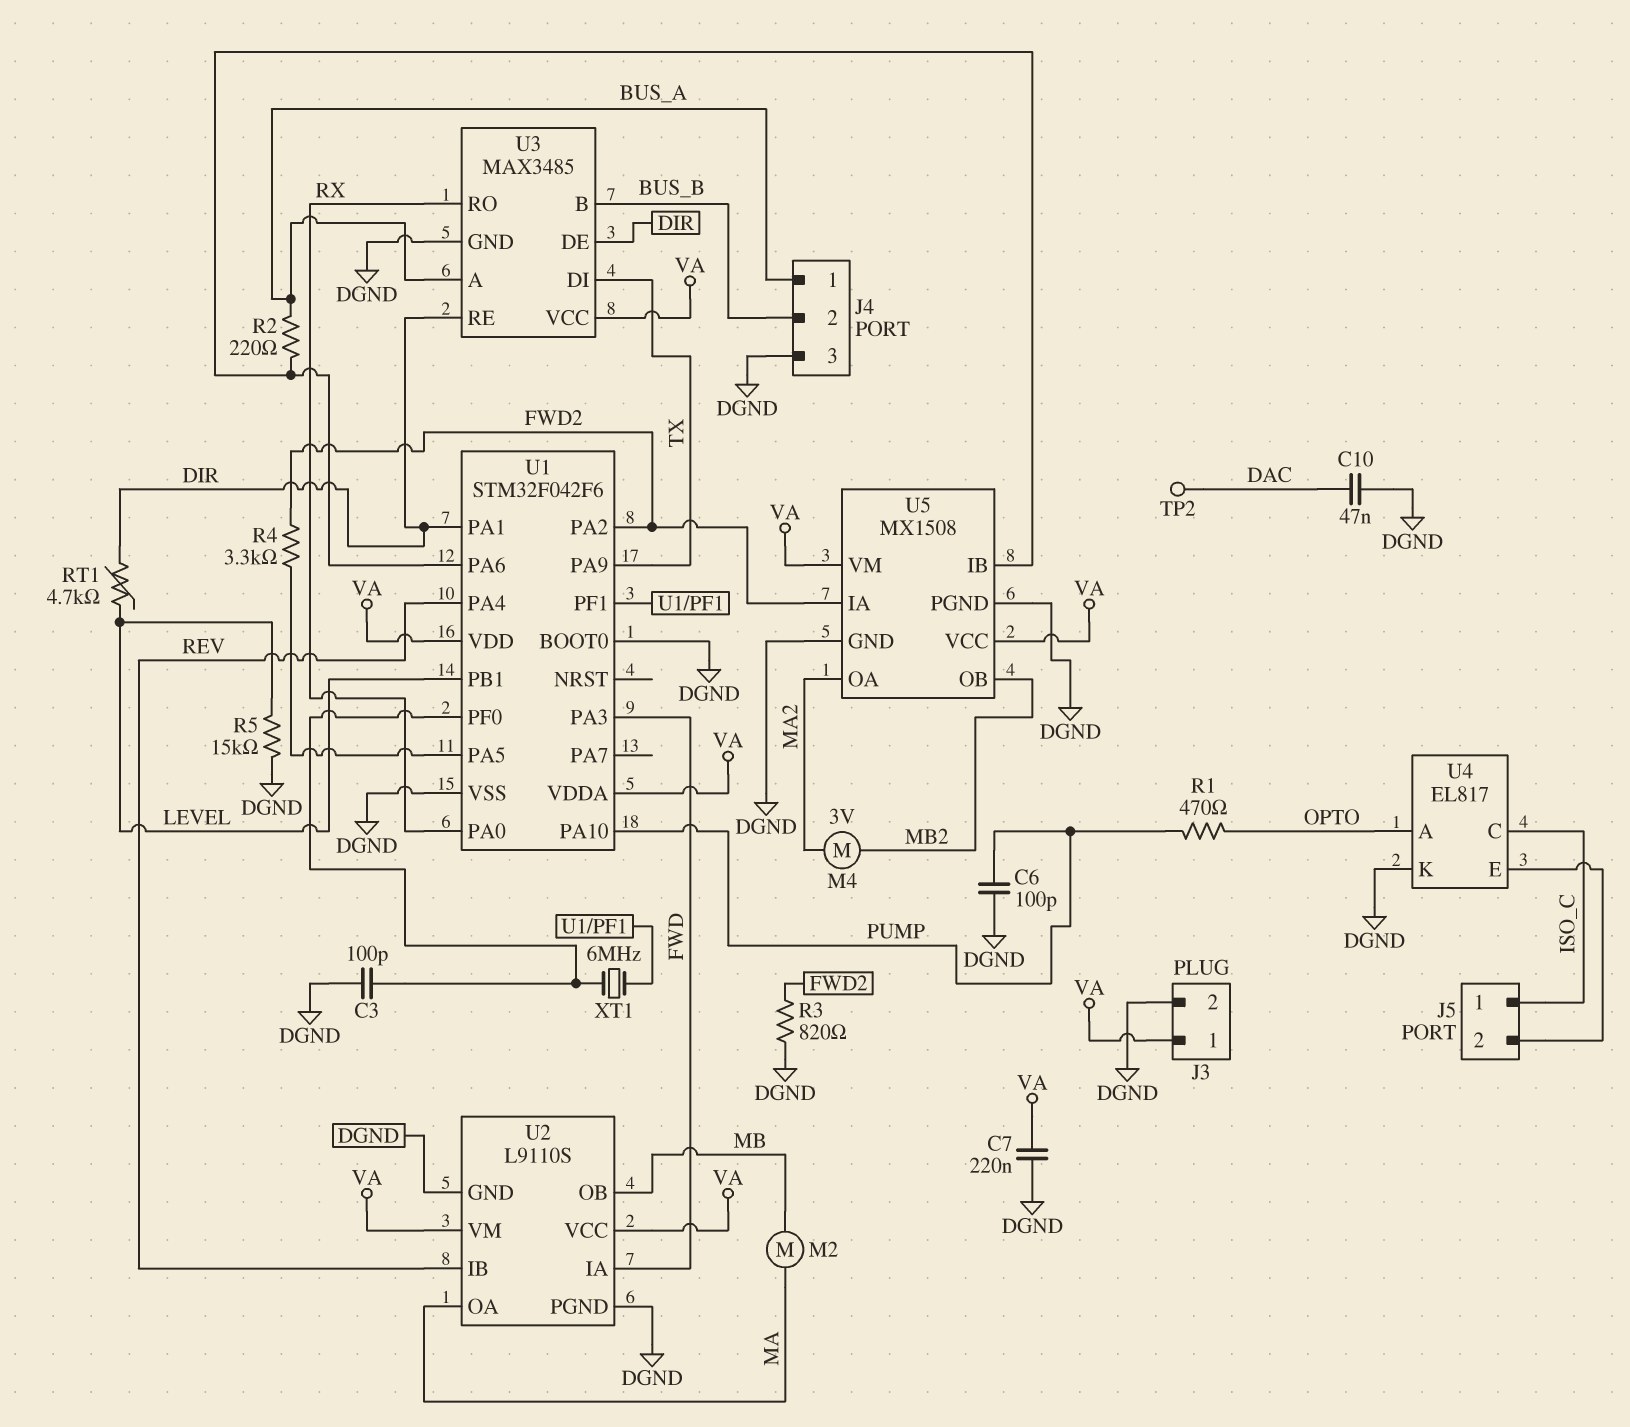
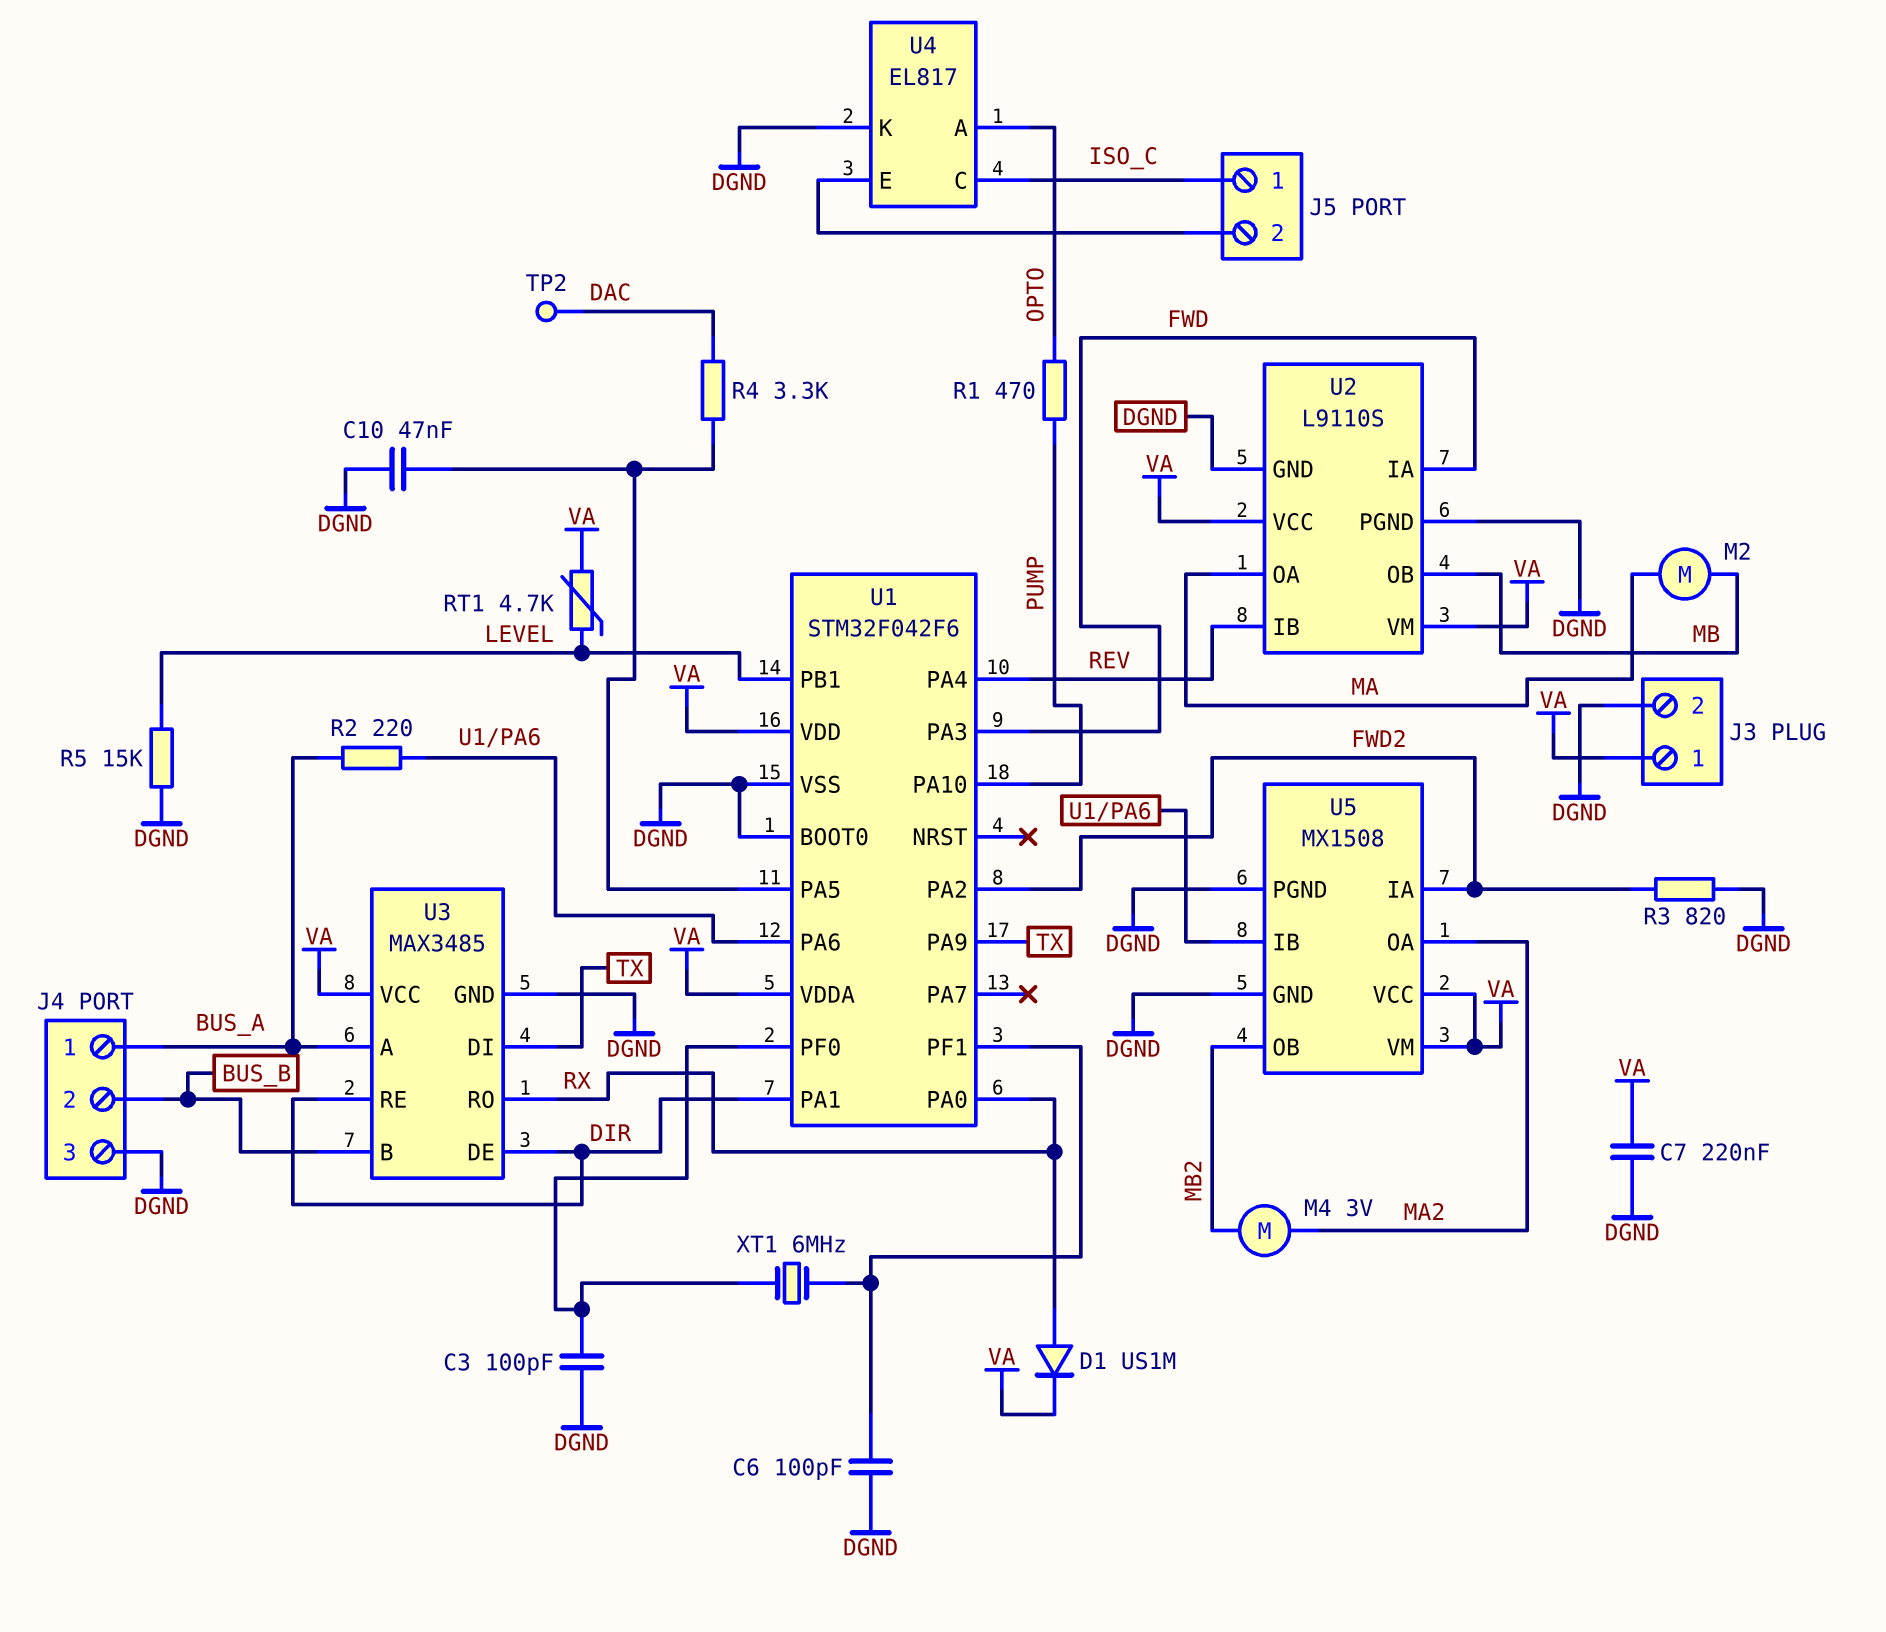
C6: 100pF (DGND, PUMP) -> 100pF (DGND, U1/PF1)
C10: 47nF (DAC, DGND) -> 47nF (DGND, U1/PA5)
D1: none -> diode US1M (A RX, K VA)
R4: 3.3k (FWD2, U1/PA5) -> 3.3k (DAC, U1/PA5)
RT1: 4.7k (DIR, LEVEL) -> 4.7k (LEVEL, VA)

